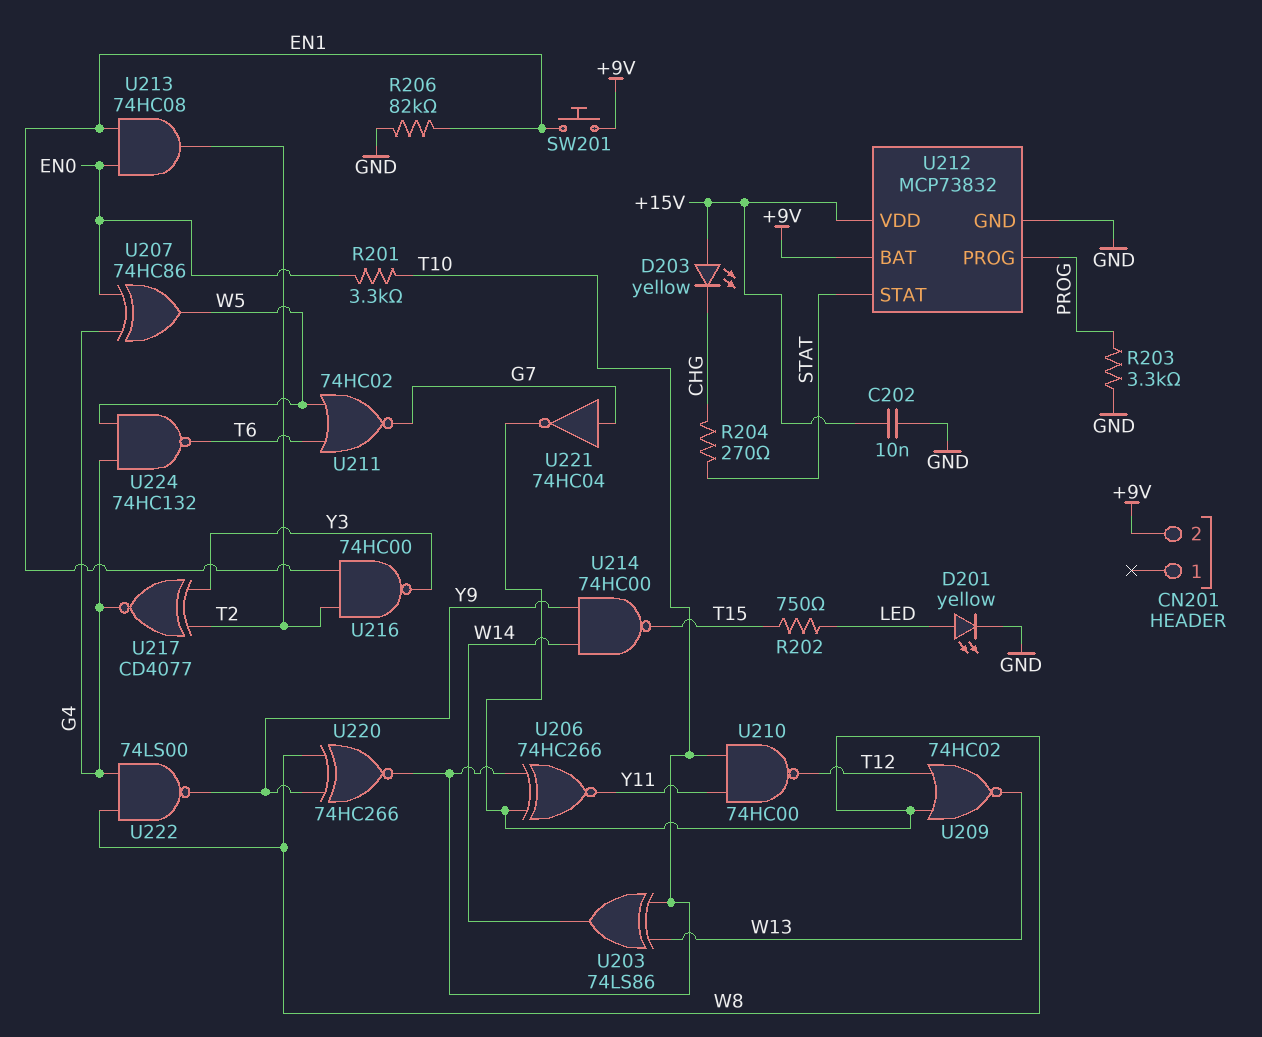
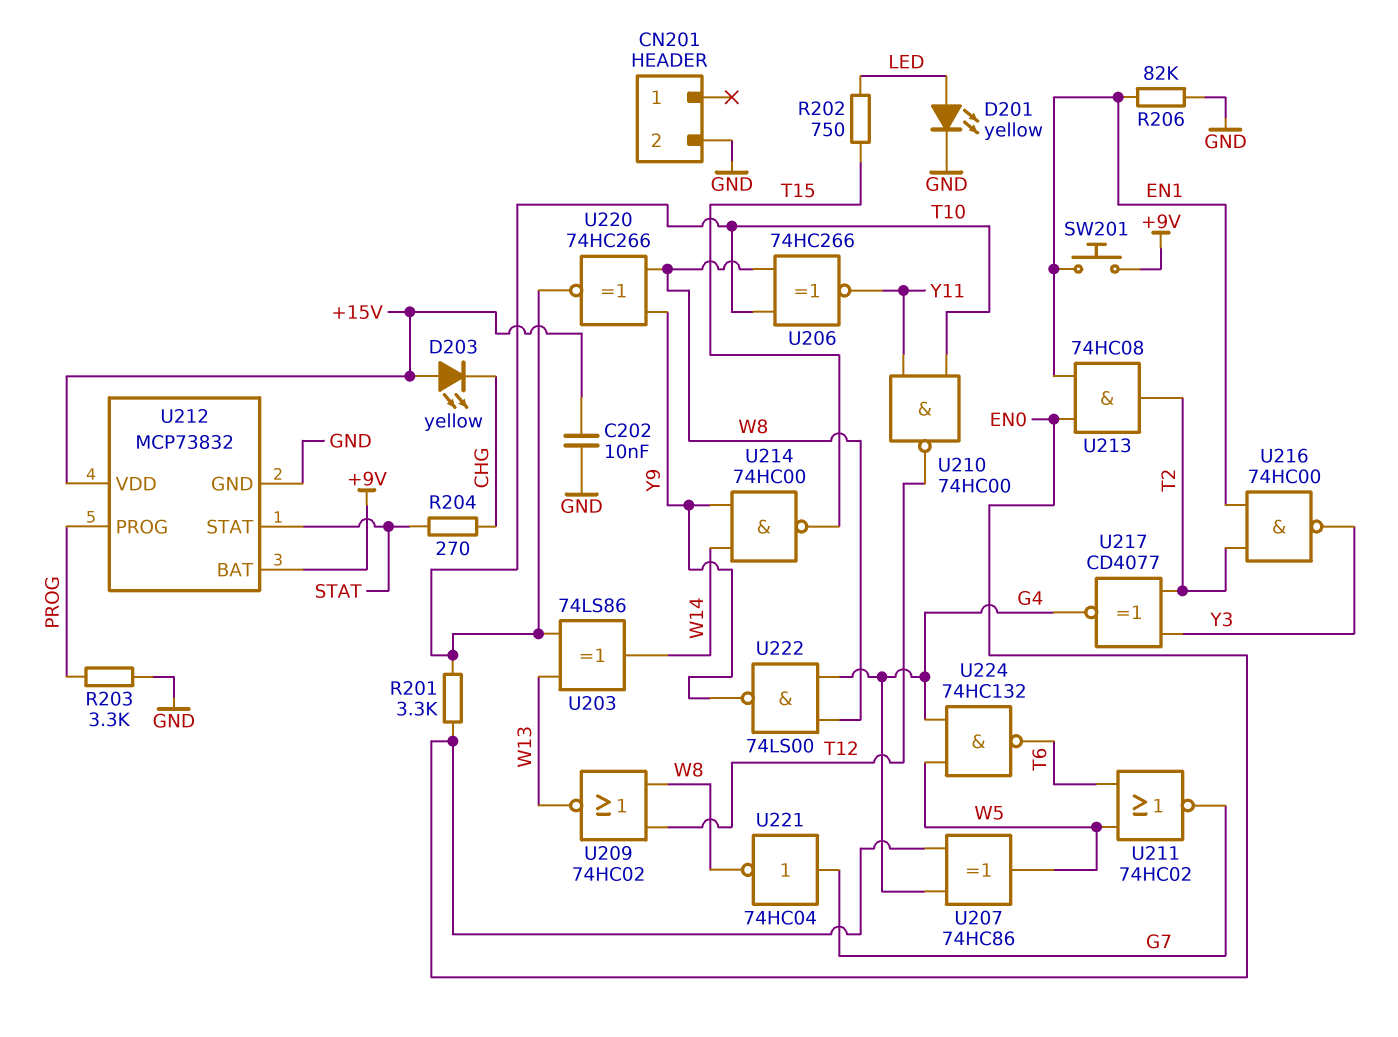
CN201 pin 2: +9V -> GND

